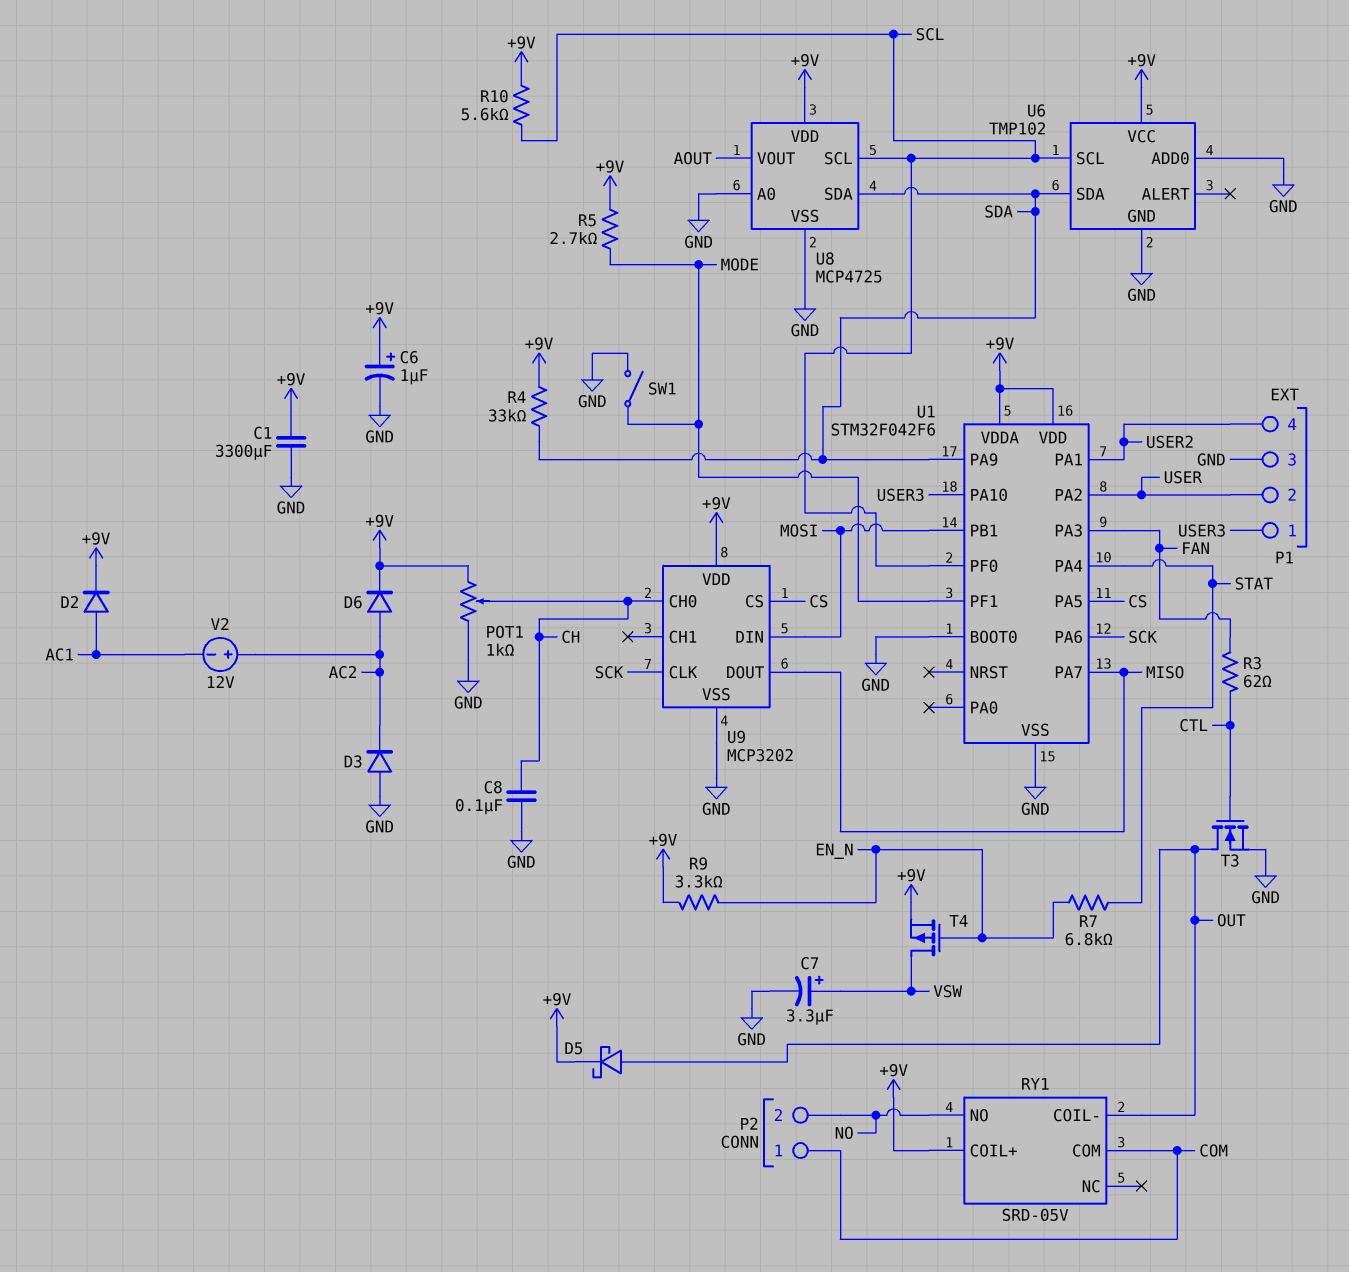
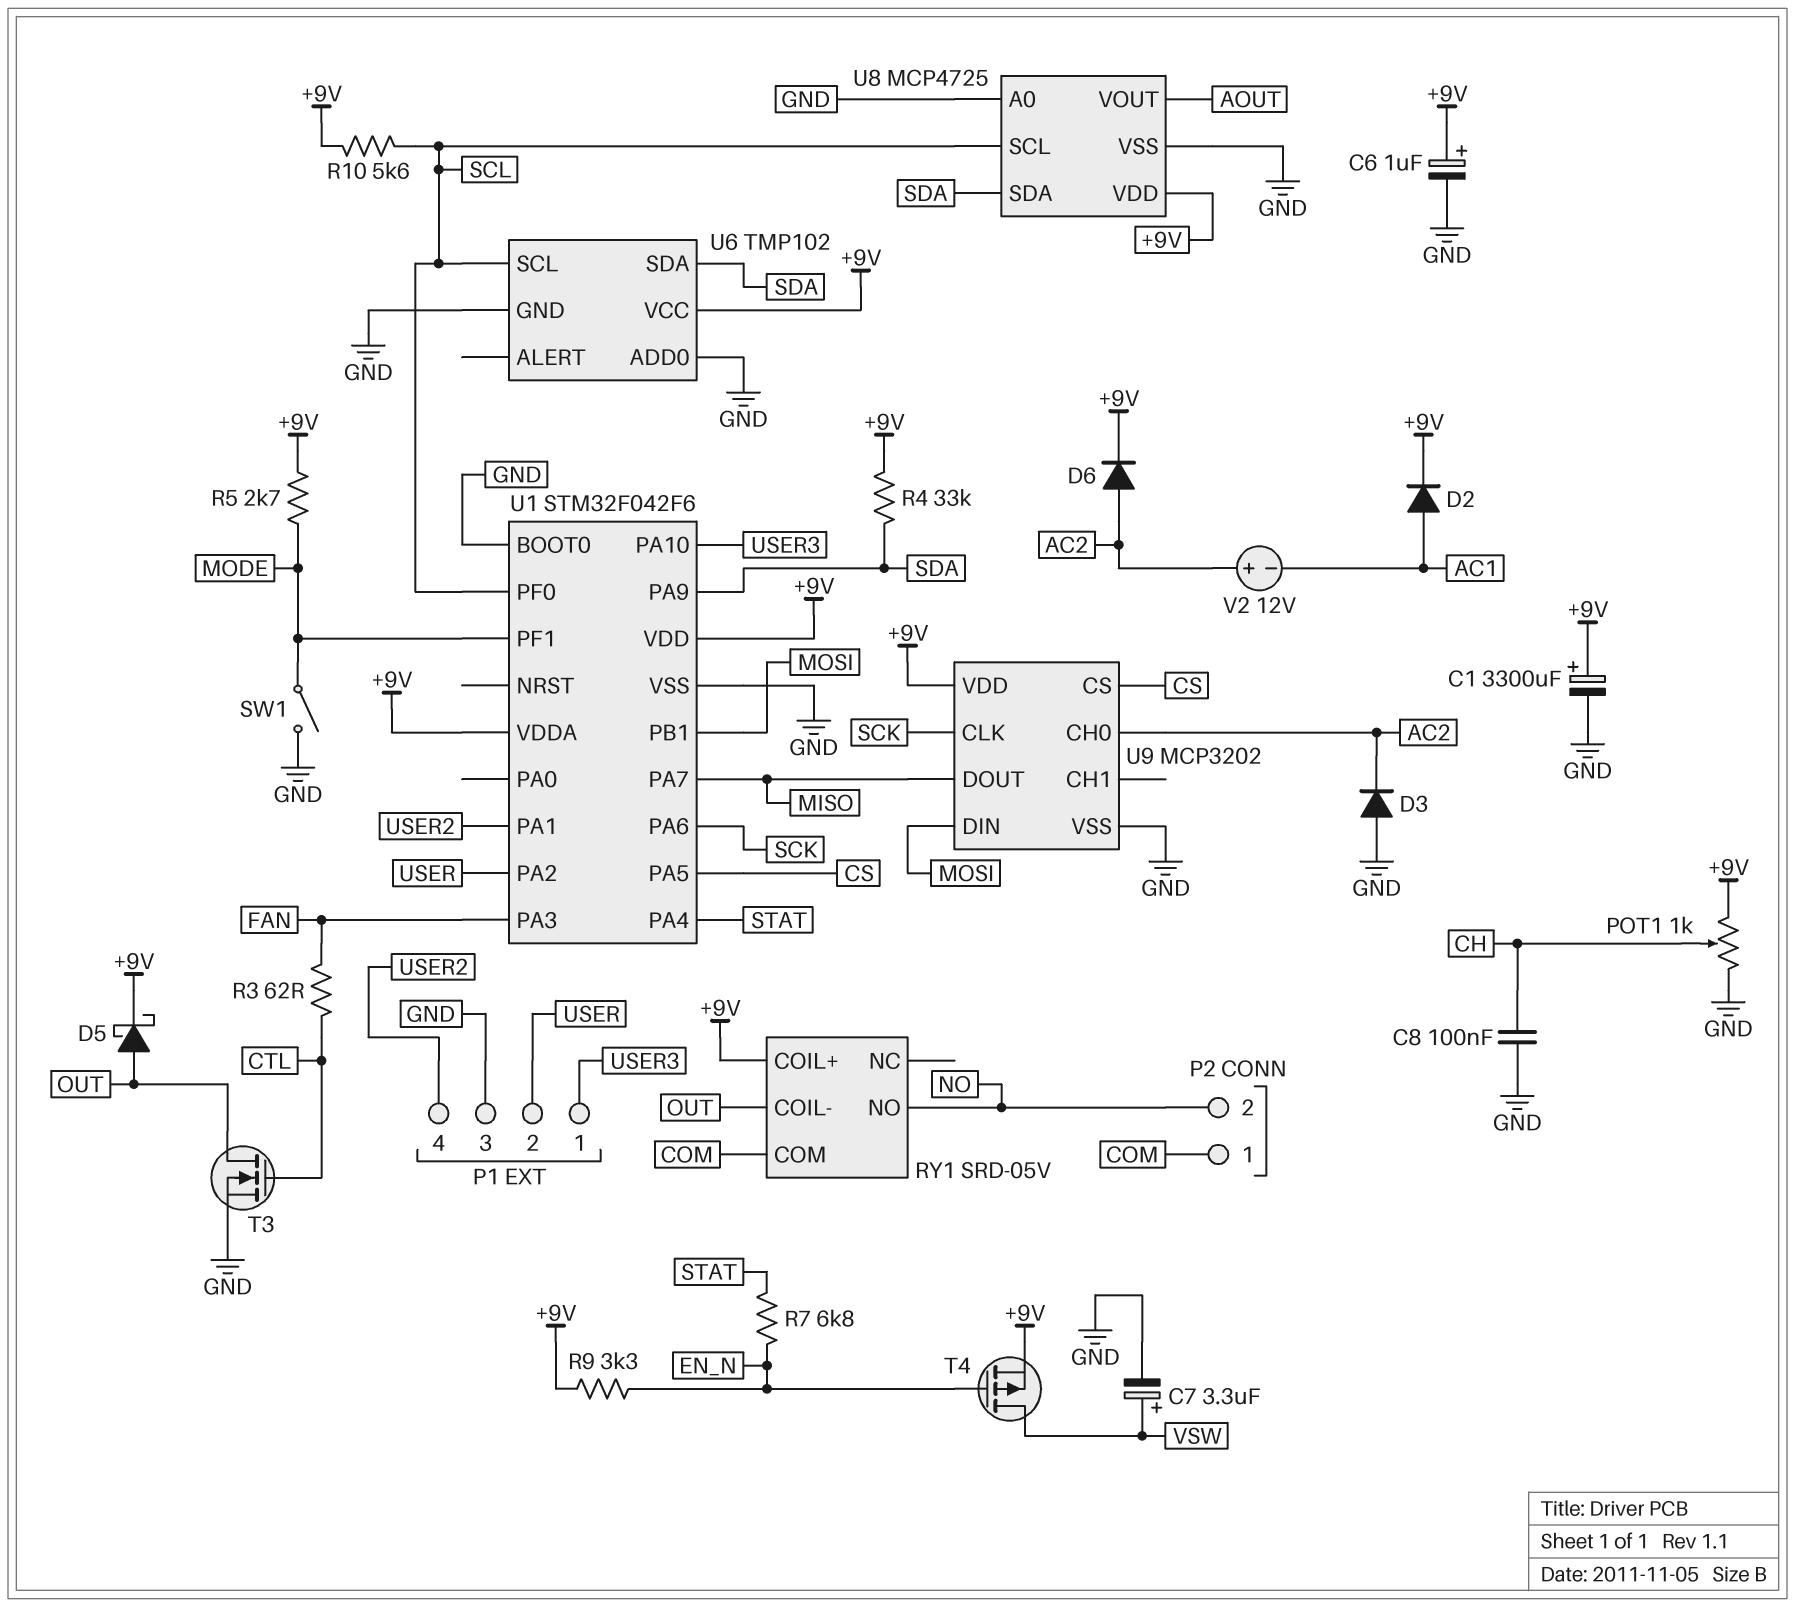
C1: 3300uF (+9V, GND) -> 3300uF (plus +9V, minus GND)
U9 pin CH0: CH -> AC2

